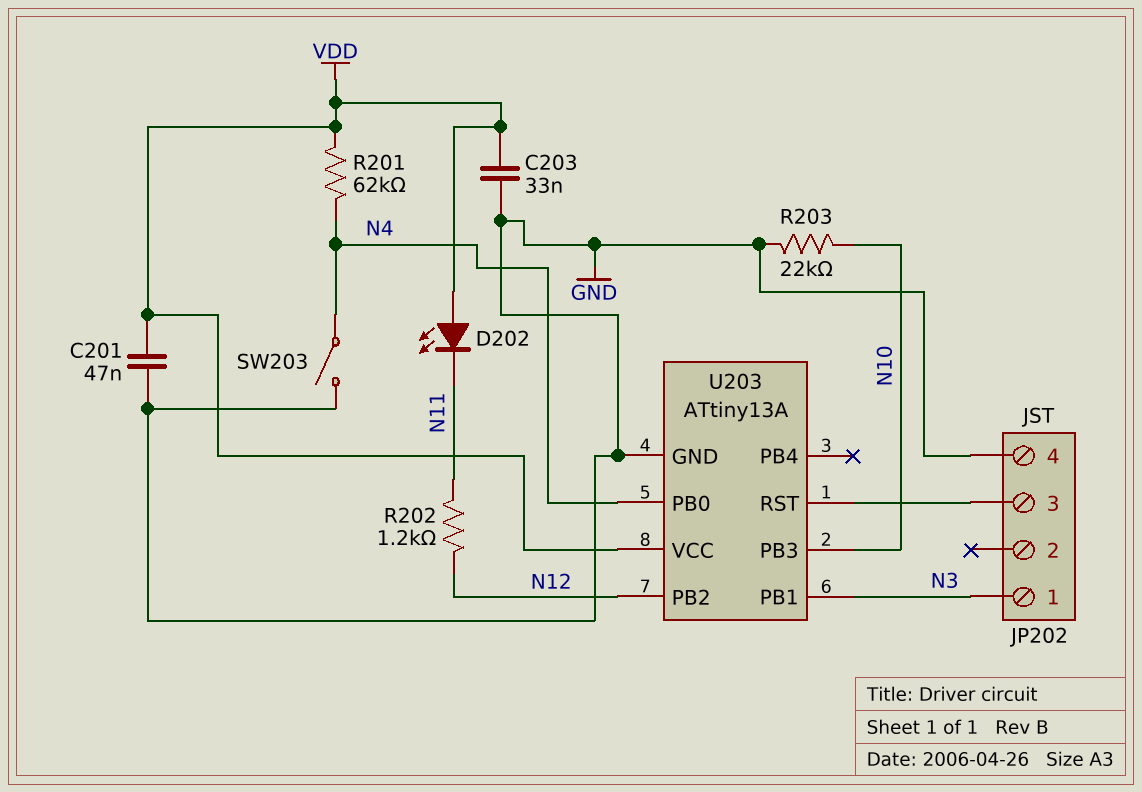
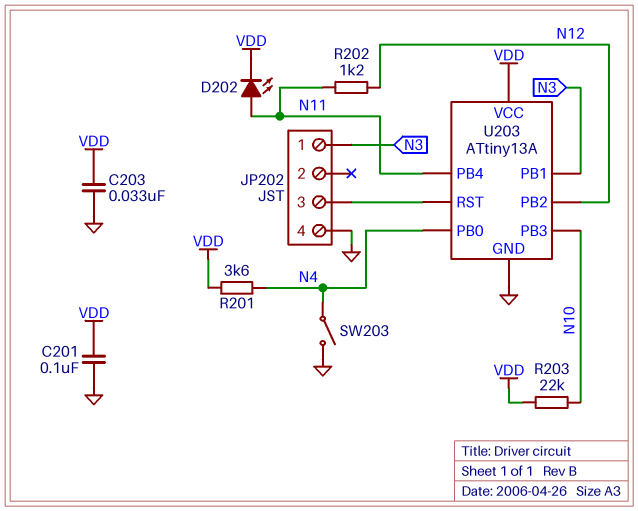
C201: 47nF (GND, VDD) -> 100nF (GND, VDD)
D202: LED (A VDD, K N11) -> LED (A N11, K VDD)
R201: 62k (N4, VDD) -> 3.6k (N4, VDD)
R203: 22k (GND, N10) -> 22k (N10, VDD)
U203 pin PB4: none -> N11

